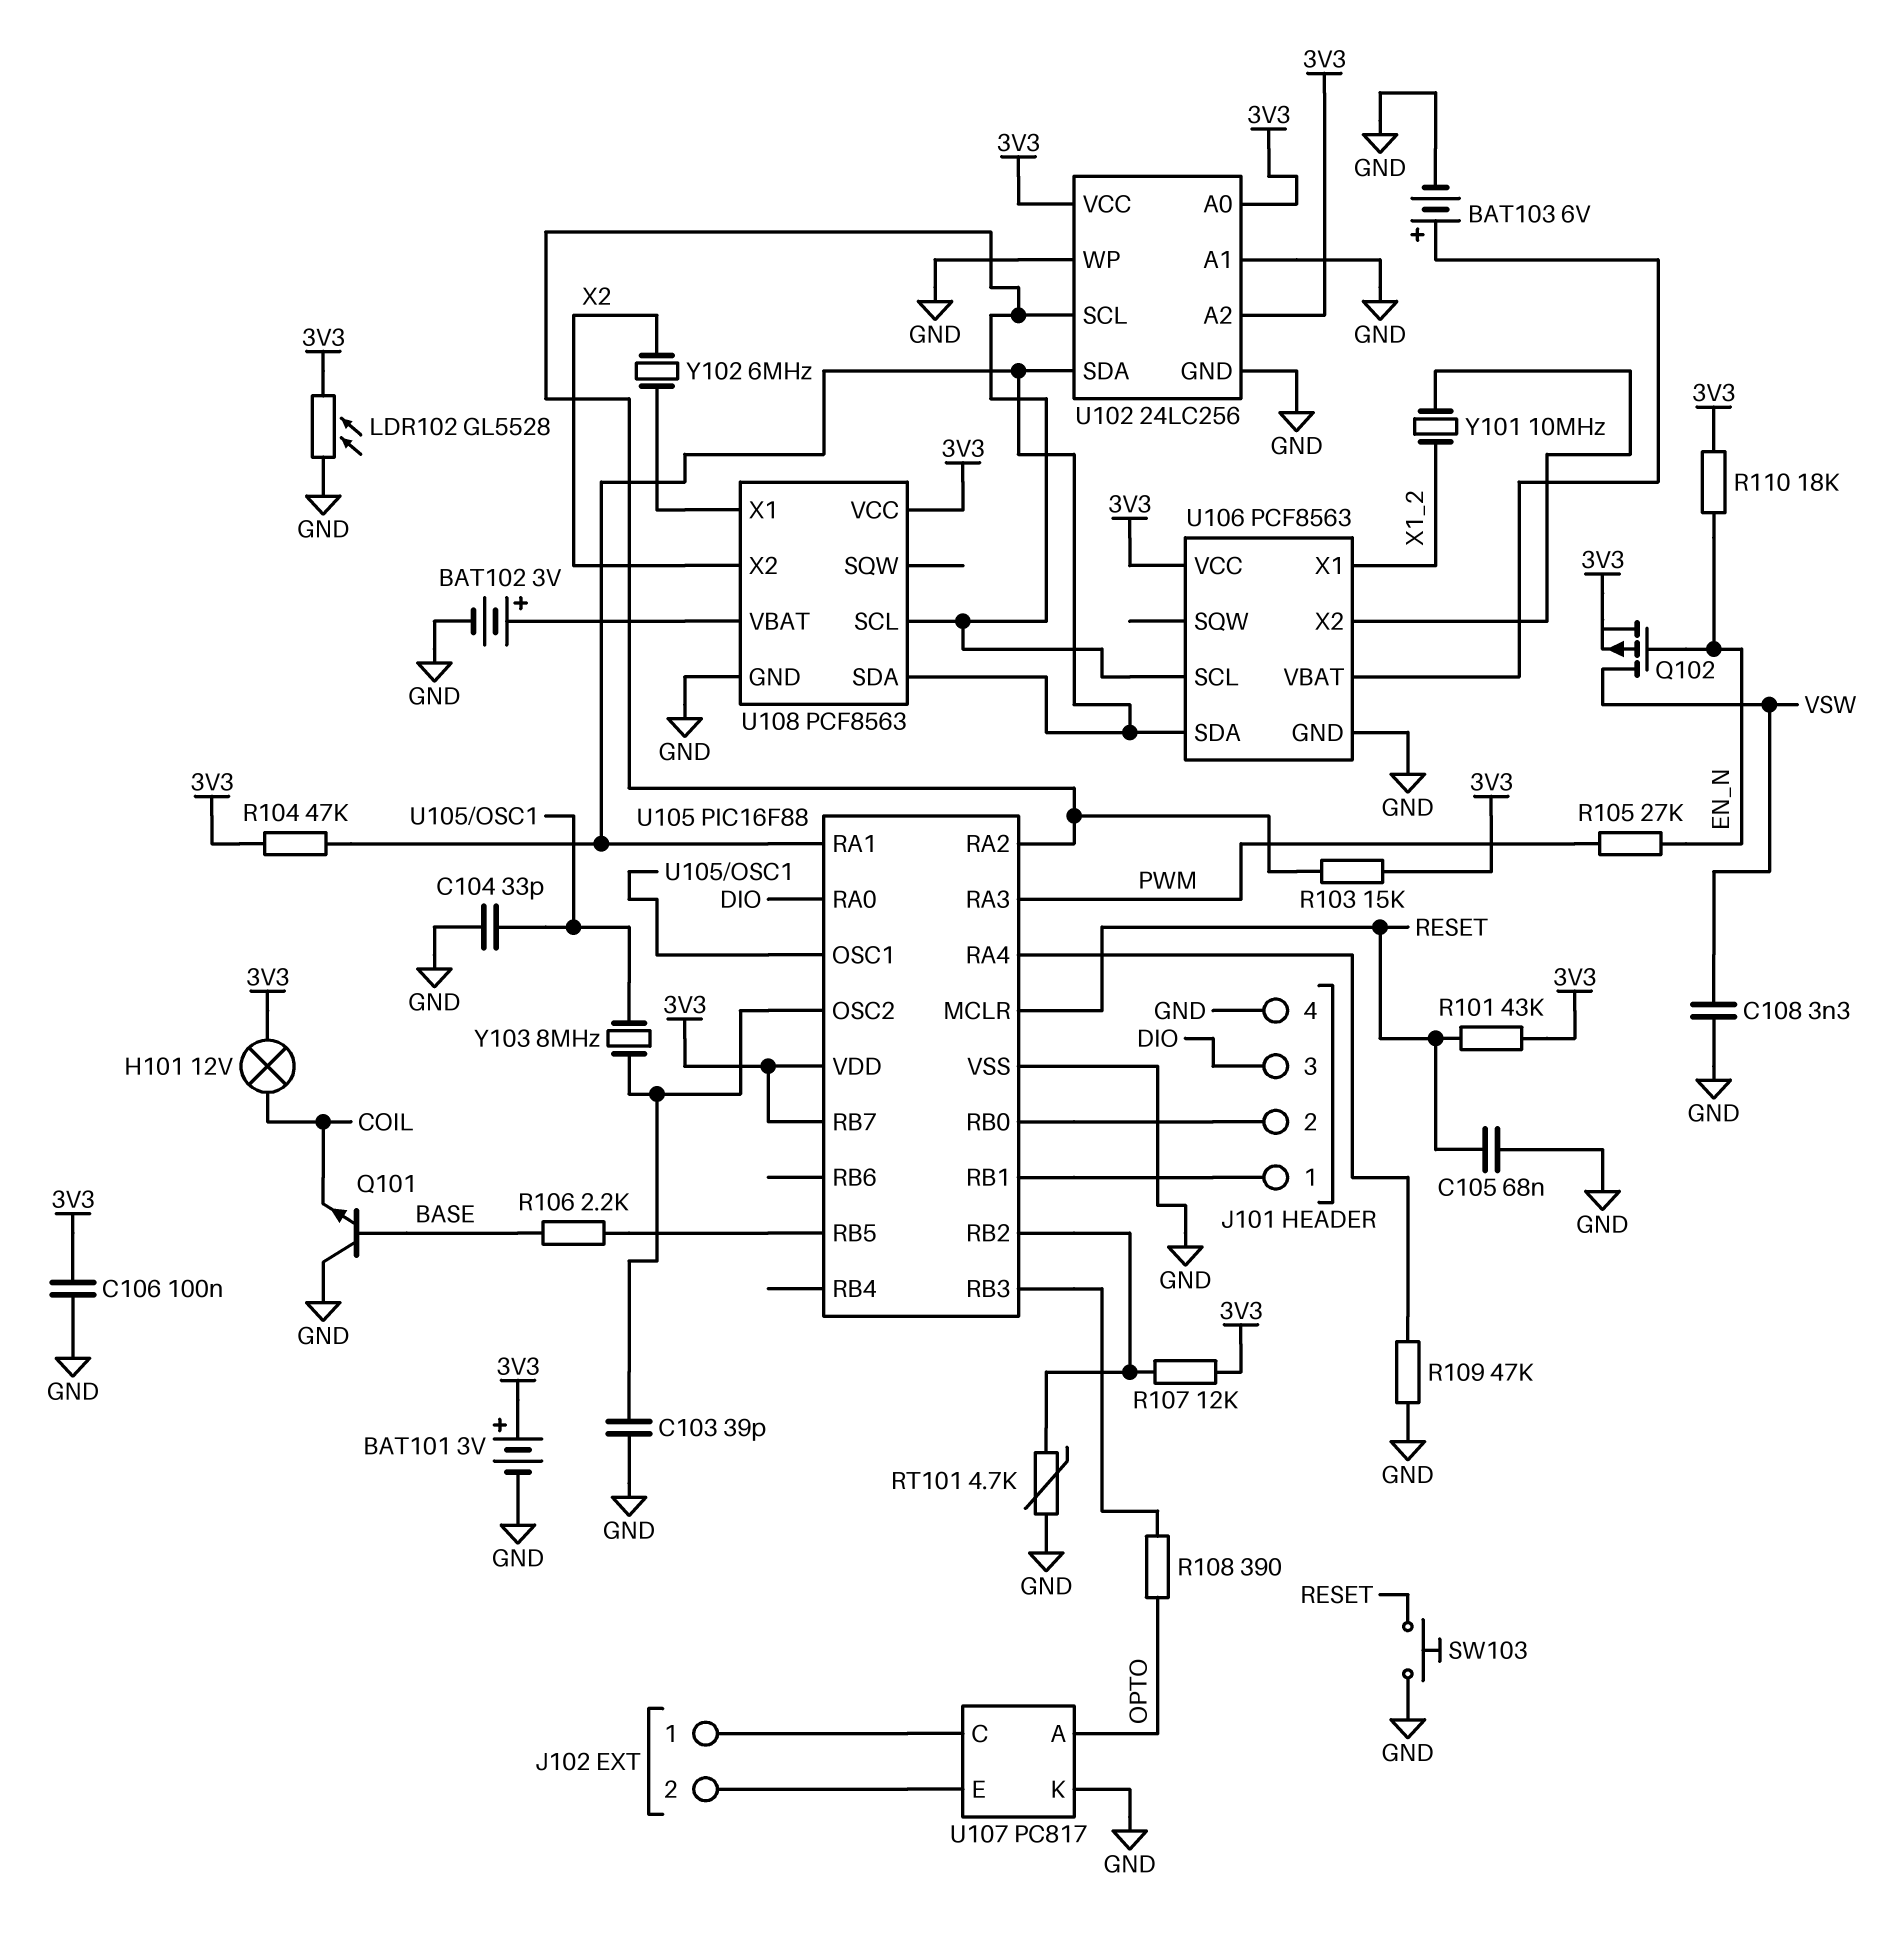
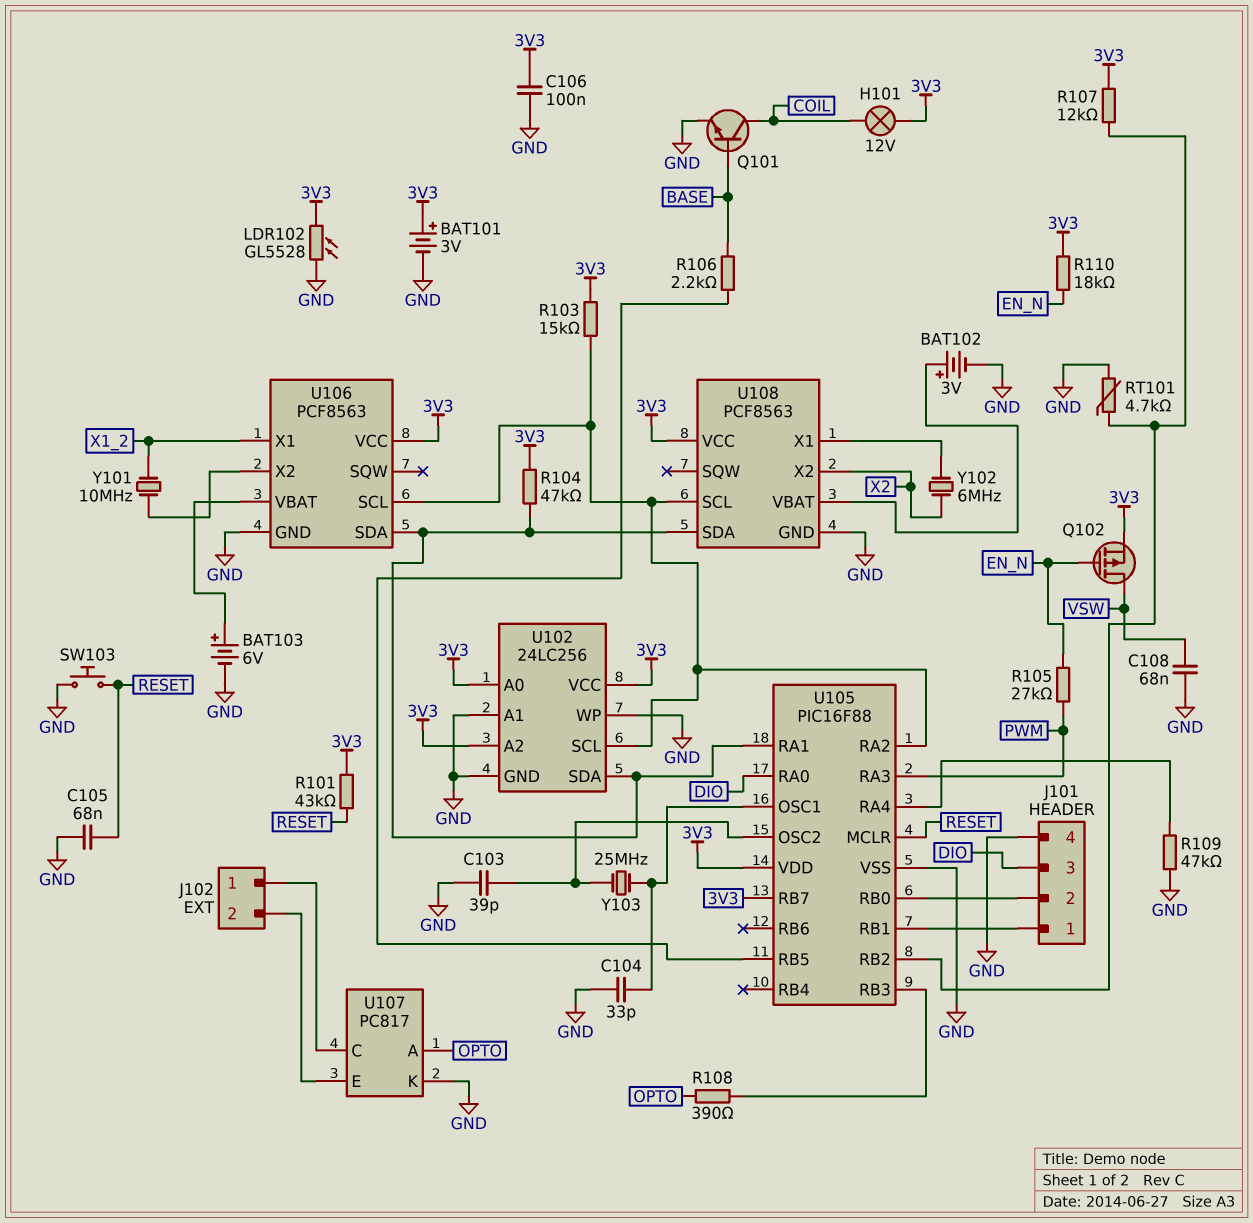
C108: 3.3nF (GND, VSW) -> 68nF (GND, VSW)
Q101: NPN (B BASE, C GND, E COIL) -> NPN (B BASE, C COIL, E GND)
Y103: 8MHz (U105/OSC1, U105/OSC2) -> 25MHz (U105/OSC1, U105/OSC2)

